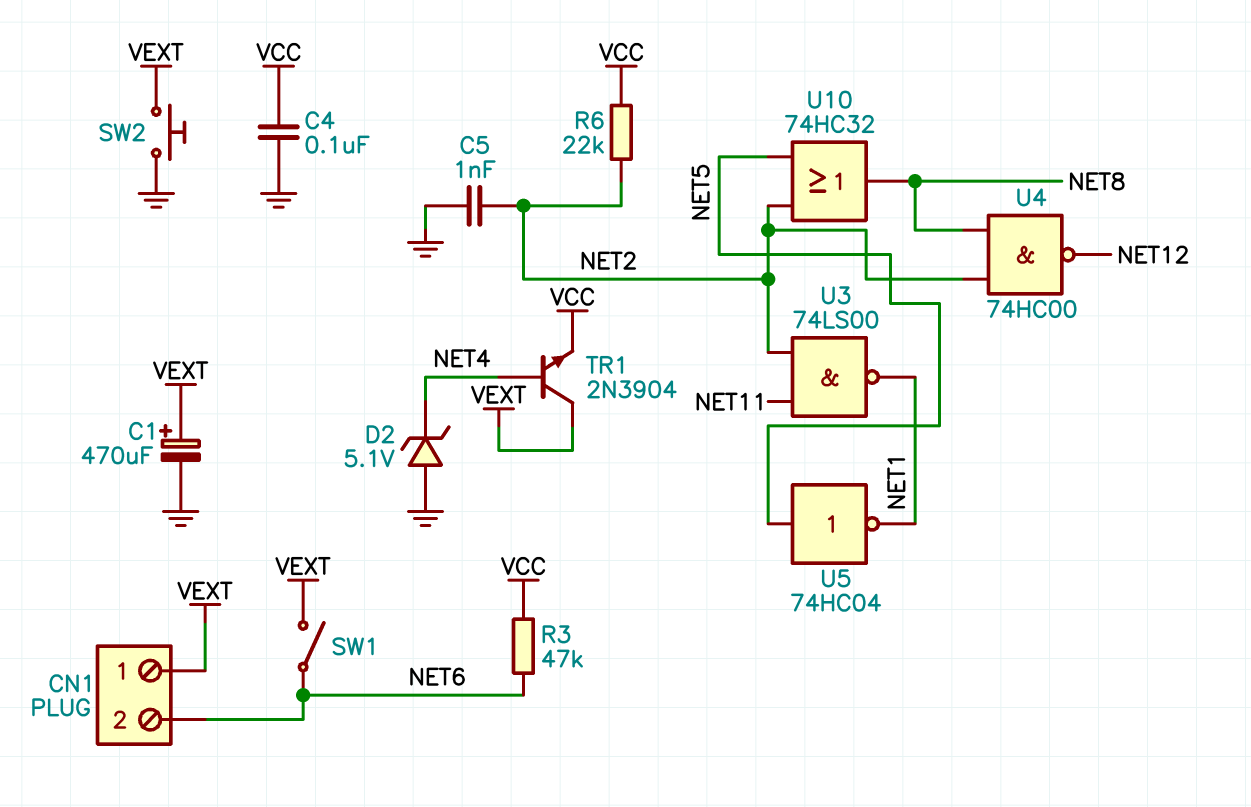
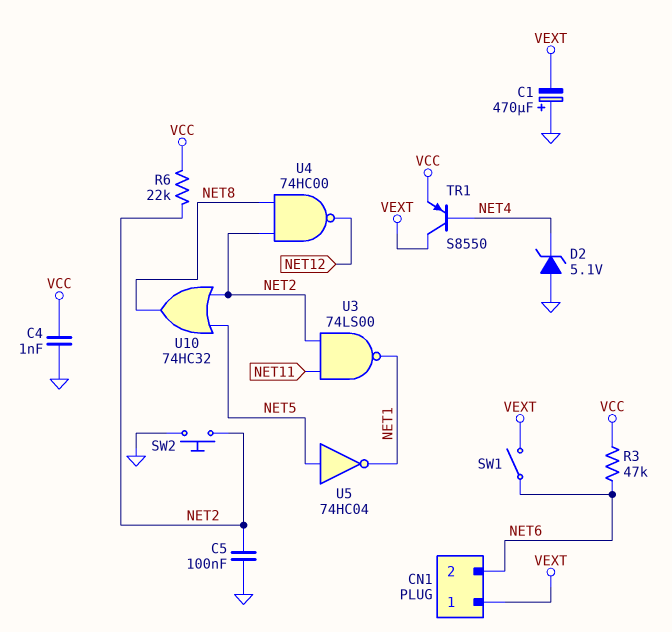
C1: 470uF (plus VEXT, minus GND) -> 470uF (plus GND, minus VEXT)
C4: 100nF (GND, VCC) -> 1nF (GND, VCC)
C5: 1nF (GND, NET2) -> 100nF (GND, NET2)
SW2: button (GND, VEXT) -> button (GND, NET2)
TR1: NPN 2N3904 (B NET4, C VEXT, E VCC) -> PNP S8550 (B NET4, C VEXT, E VCC)

